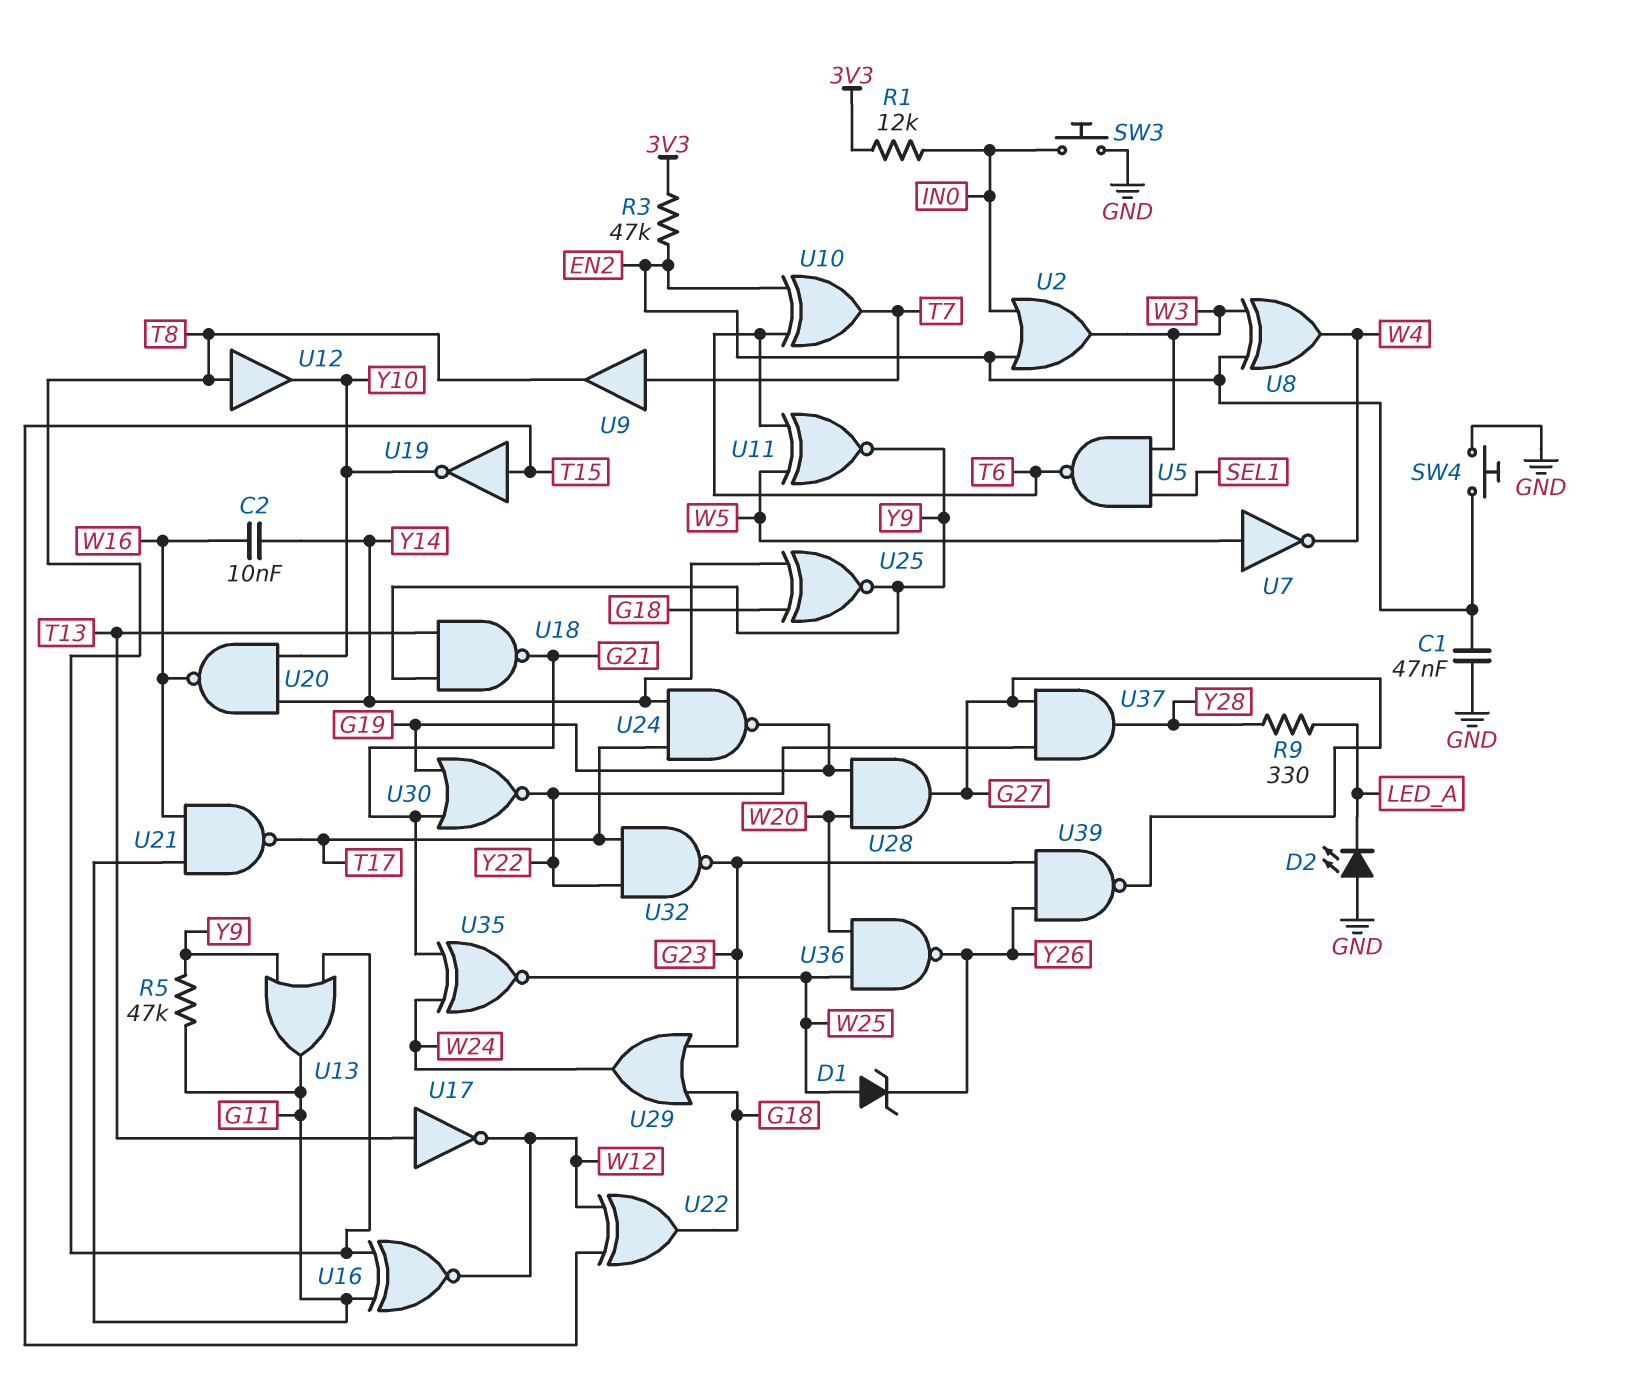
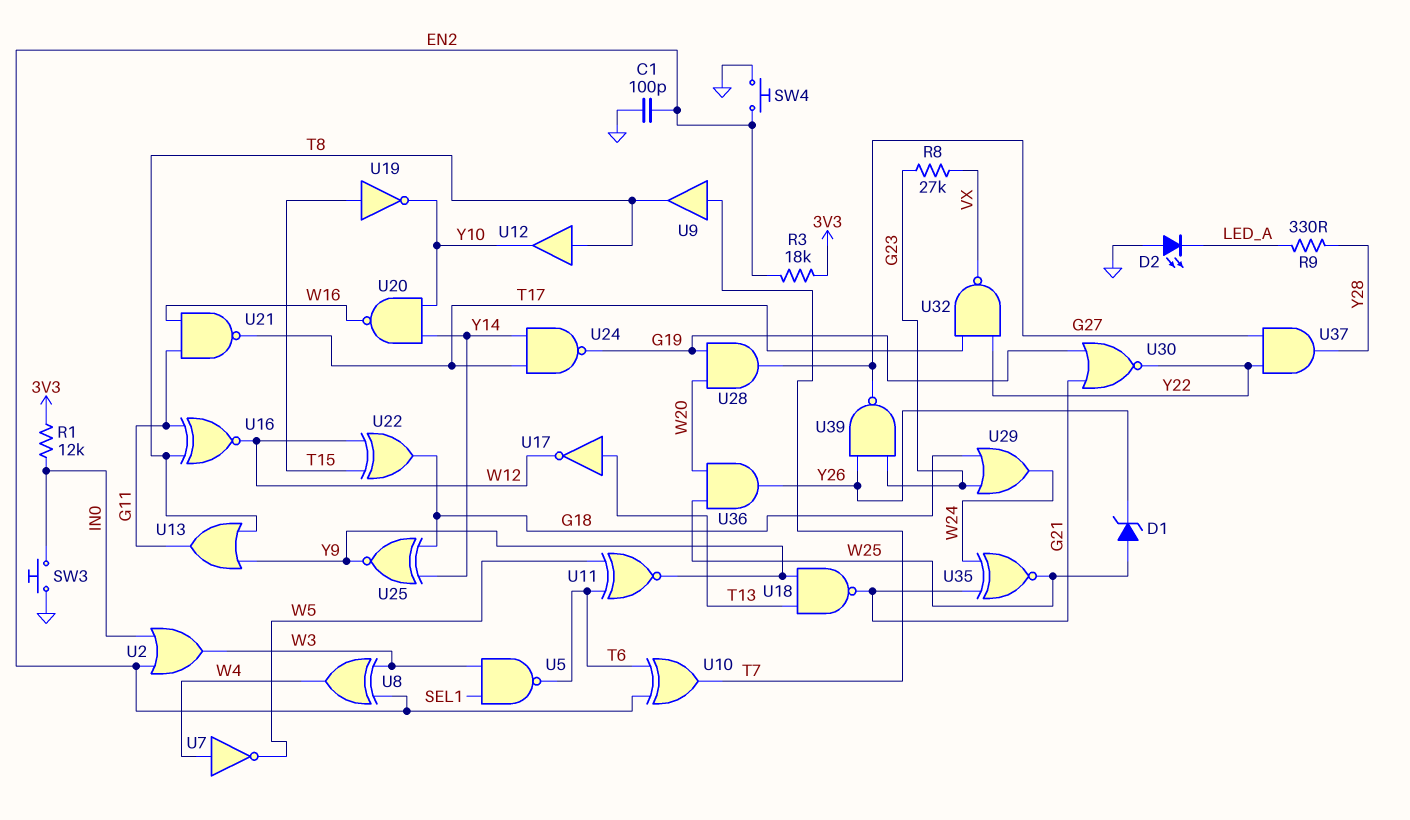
C1: 47nF (EN2, GND) -> 100pF (EN2, GND)
C2: 10nF (W16, Y14) -> none
R3: 47k (3V3, EN2) -> 18k (3V3, EN2)
R5: 47k (G11, Y9) -> none
R8: none -> 27k (G23, VX)
U7: NOT (in W5, out W4) -> NOT (in W4, out W5)
U32: NAND (in T17, in Y22, out G23) -> NAND (in T17, in Y22, out VX)
U36: NAND (in W20, in W25, out Y26) -> AND (in W20, in W25, out Y26)

